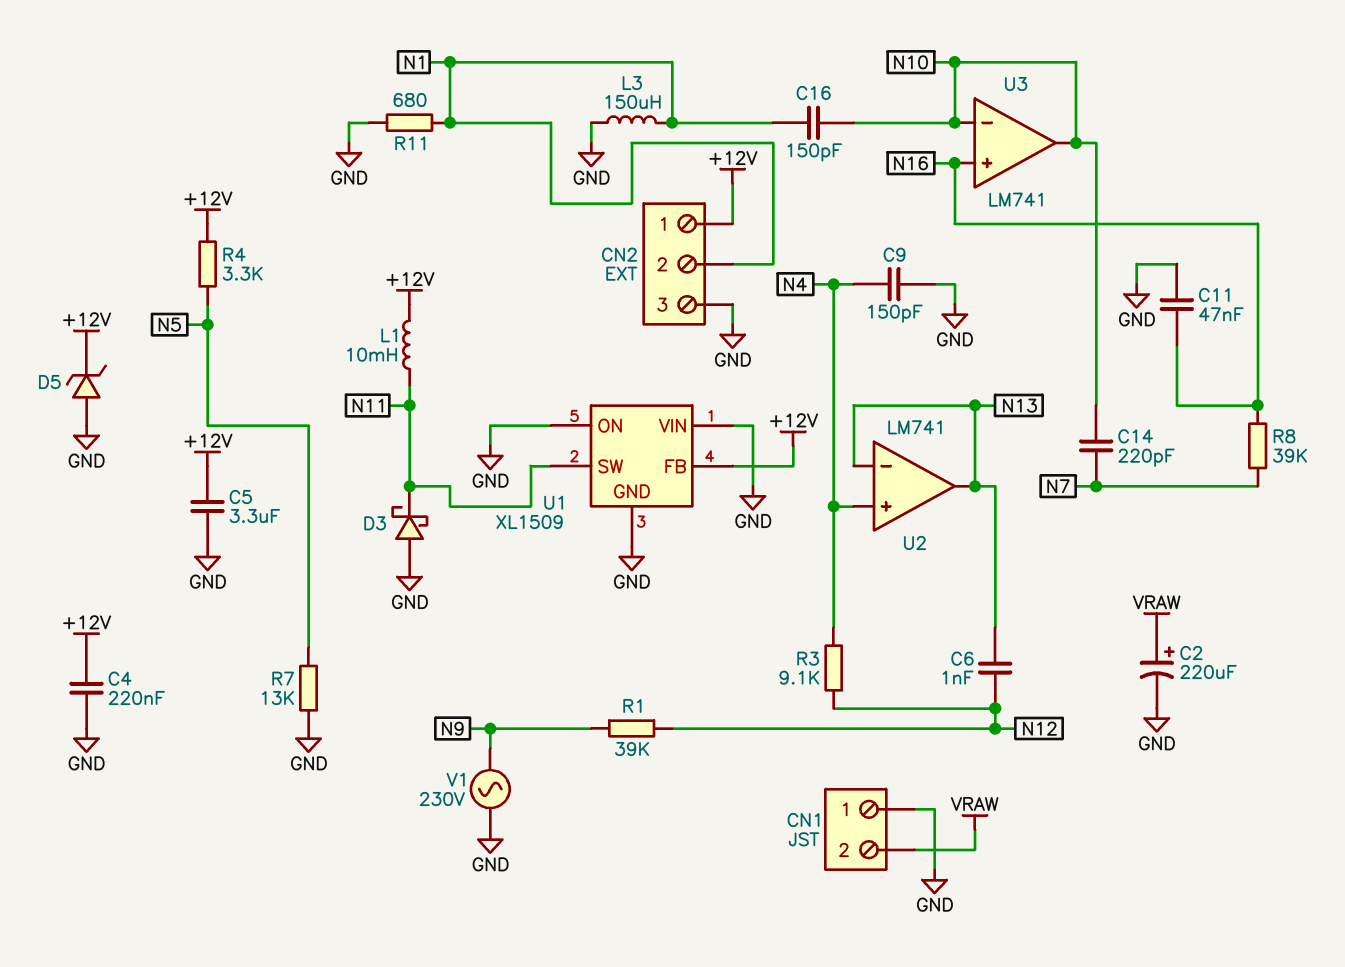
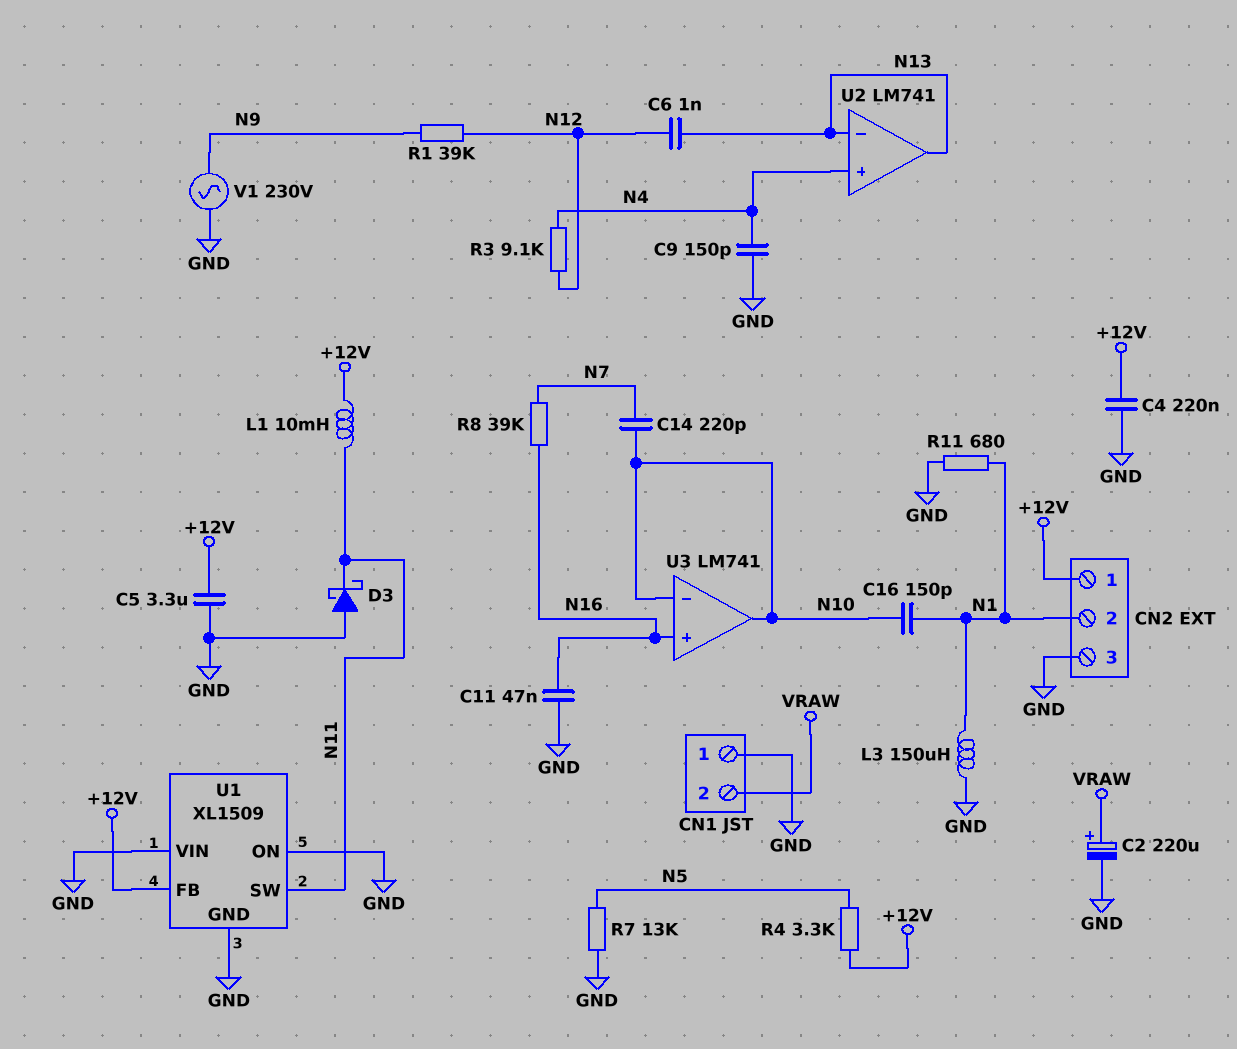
D5: zener (A GND, K +12V) -> none

